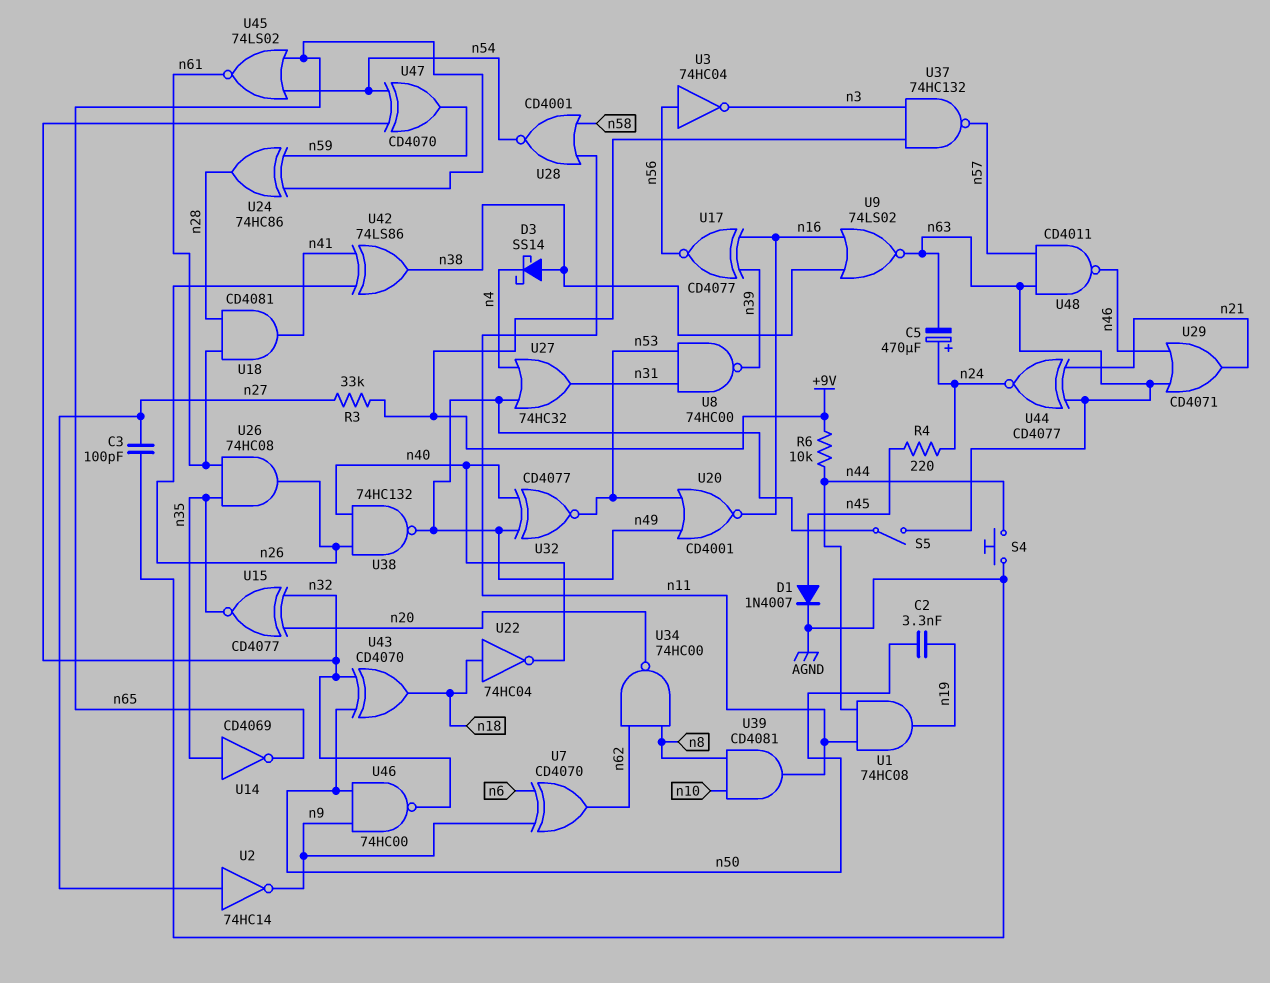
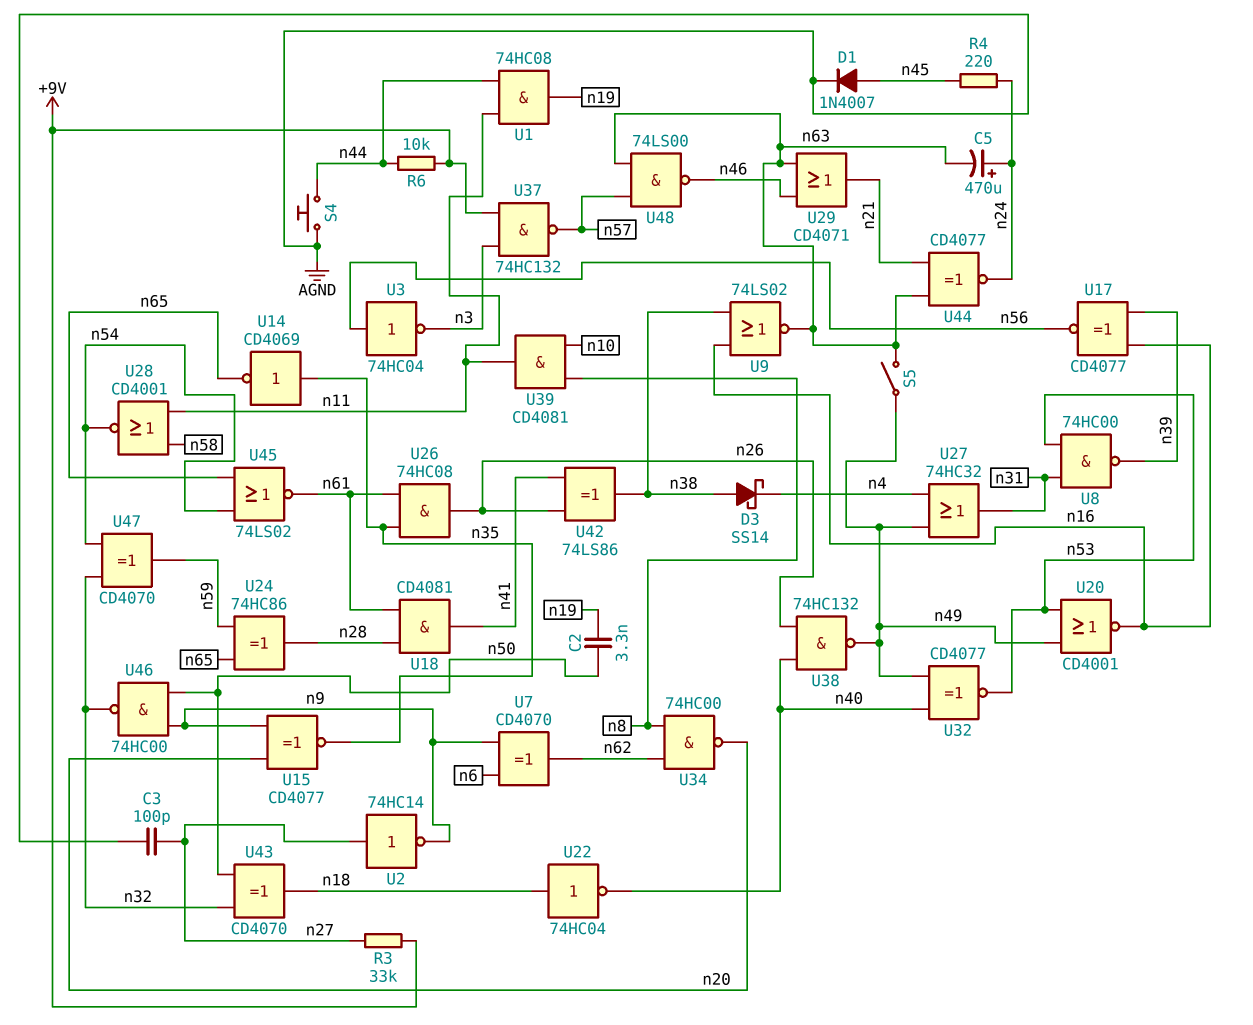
U15: XNOR CD4077 (in n20, in n32, out n35) -> XNOR CD4077 (in n9, in n20, out n35)
U48: NAND CD4011 (in n57, in n63, out n46) -> NAND 74LS00 (in n57, in n63, out n46)

